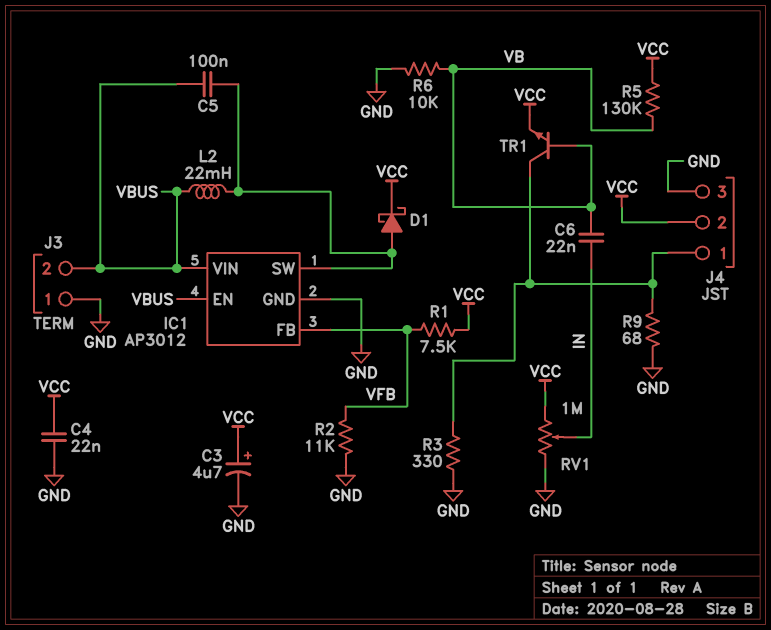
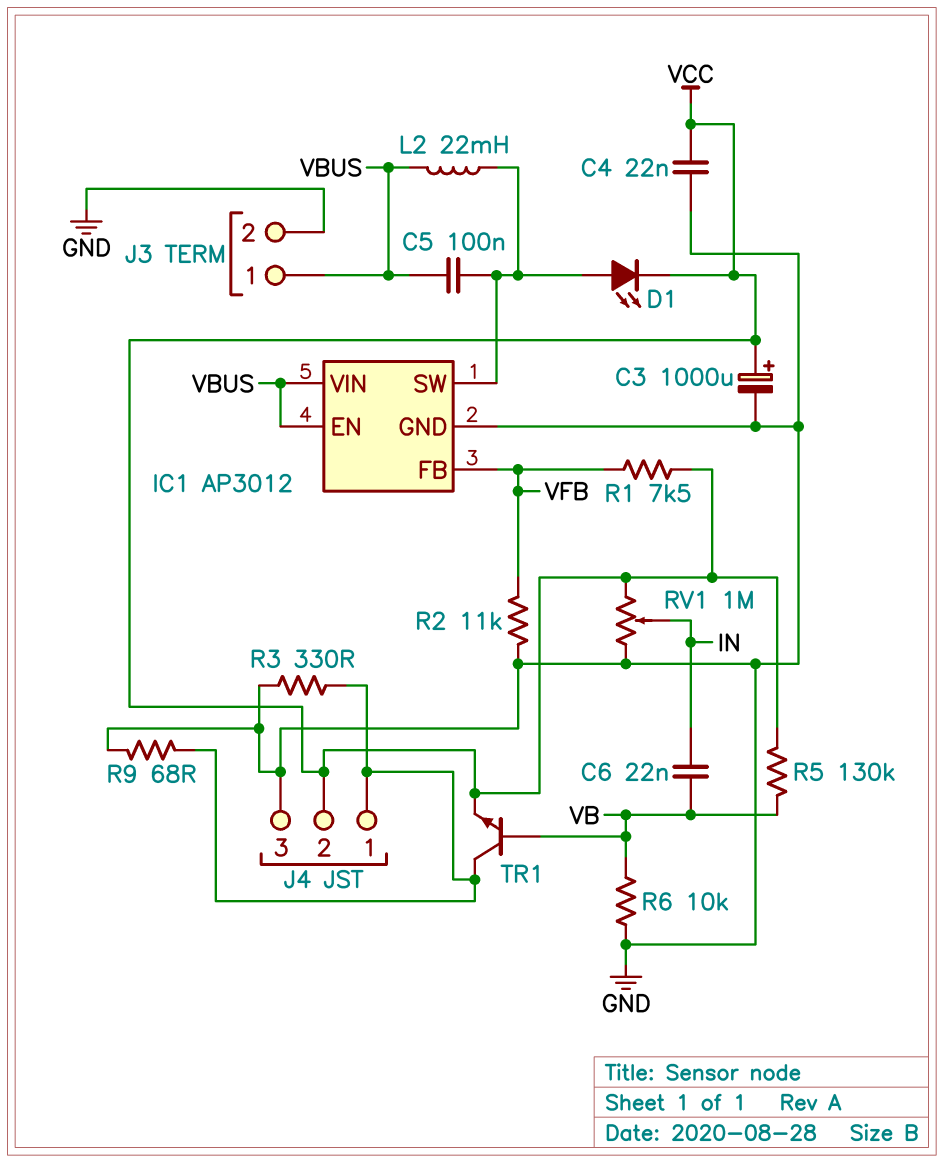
C3: 4.7uF (plus VCC, minus GND) -> 1000uF (plus VCC, minus GND)
D1: schottky (A IC1/SW, K VCC) -> LED (A IC1/SW, K VCC)
J3 pin 1: GND -> VBUS
J3 pin 2: VBUS -> GND

